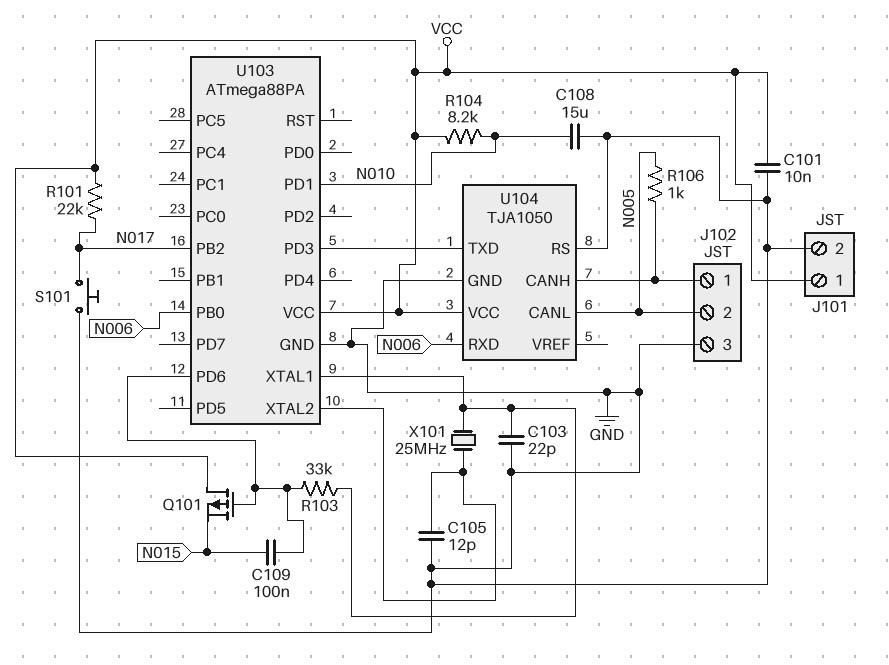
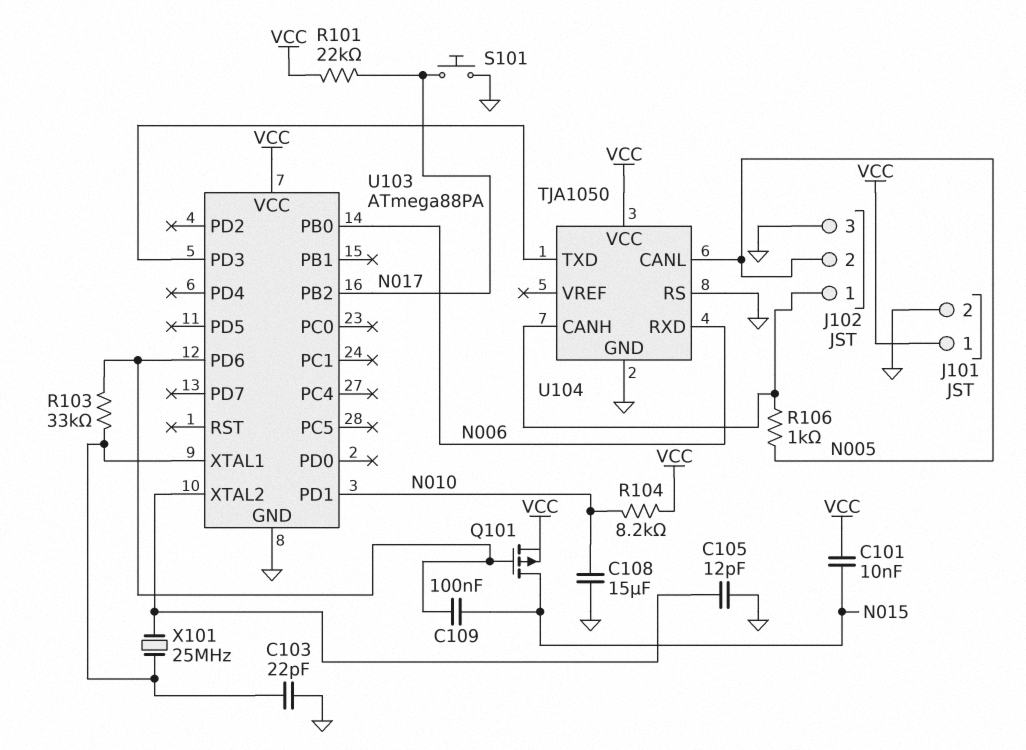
C101: 10nF (GND, VCC) -> 10nF (N015, VCC)
Q101: PMOS (G U103/PD6, D VCC, S N015) -> PMOS (G U103/PD6, D N015, S VCC)

